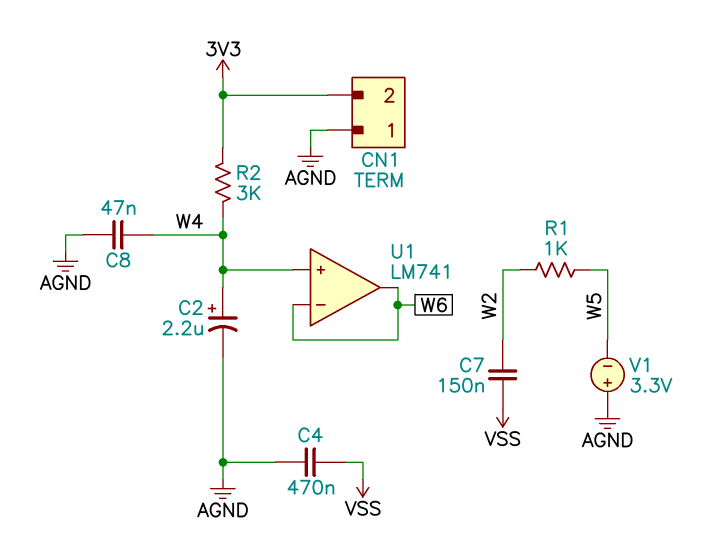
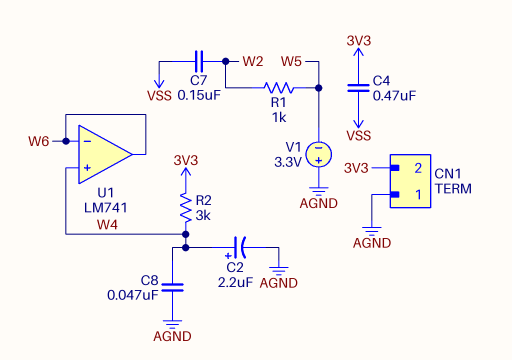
C4: 470nF (AGND, VSS) -> 470nF (3V3, VSS)

